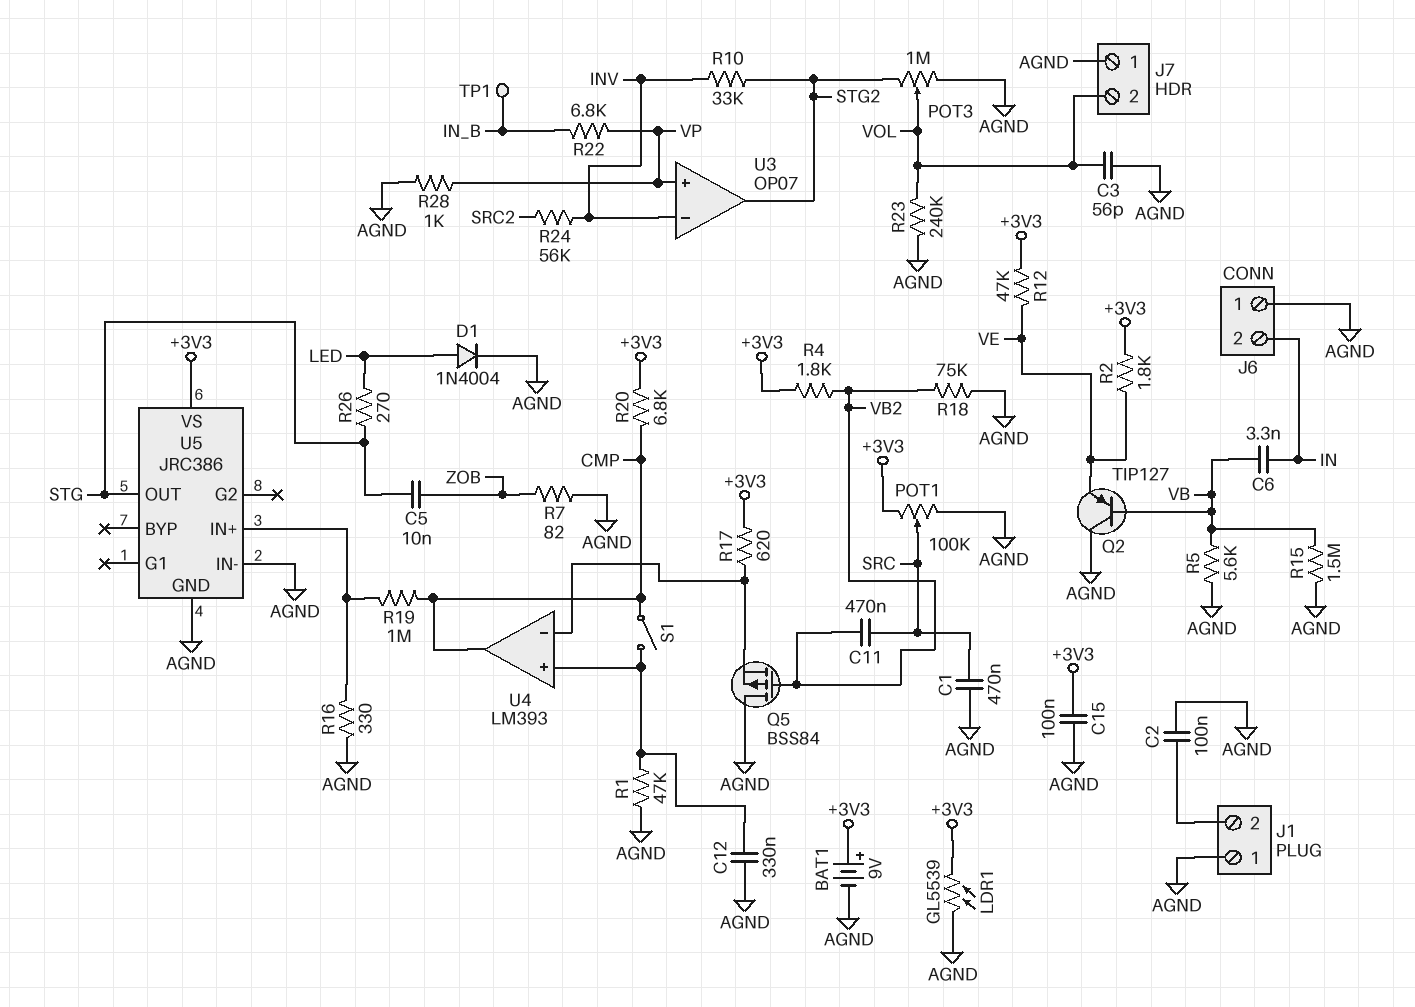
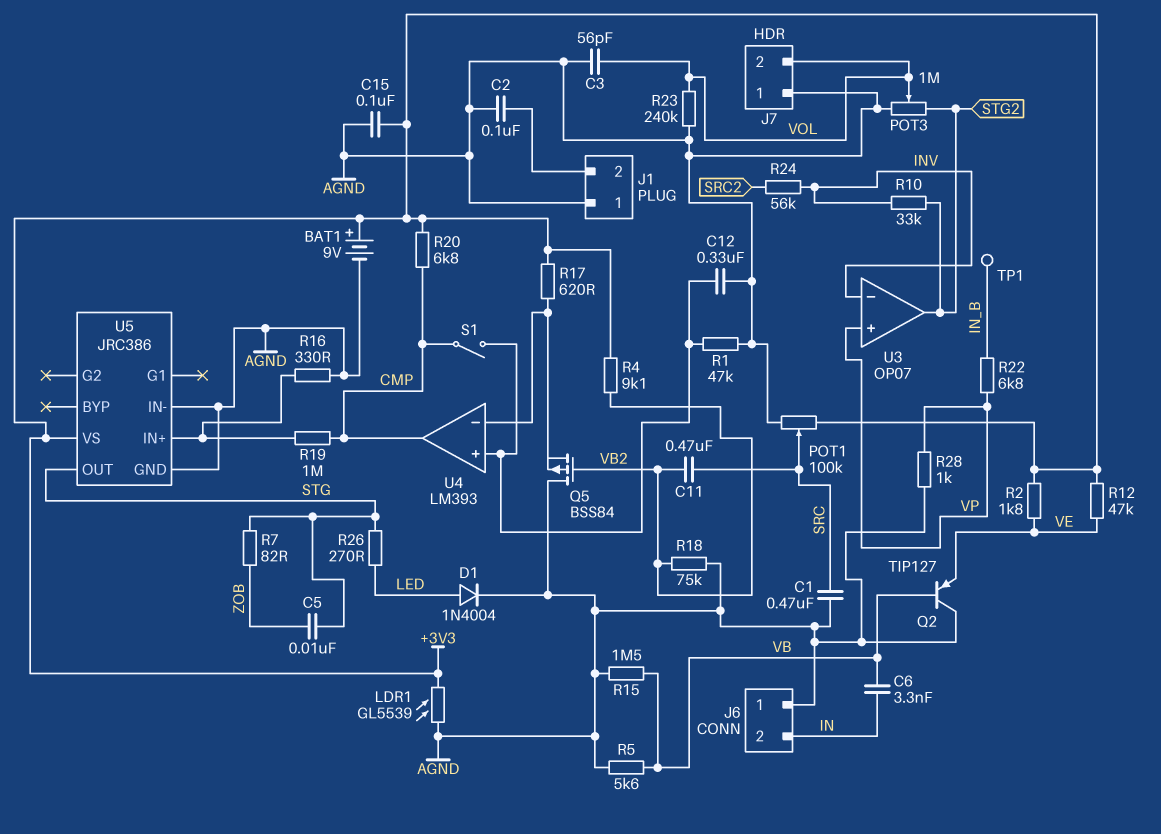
R4: 1.8k (+3V3, VB2) -> 9.1k (+3V3, VB2)
R7: 82 (AGND, ZOB) -> 82 (STG, ZOB)

